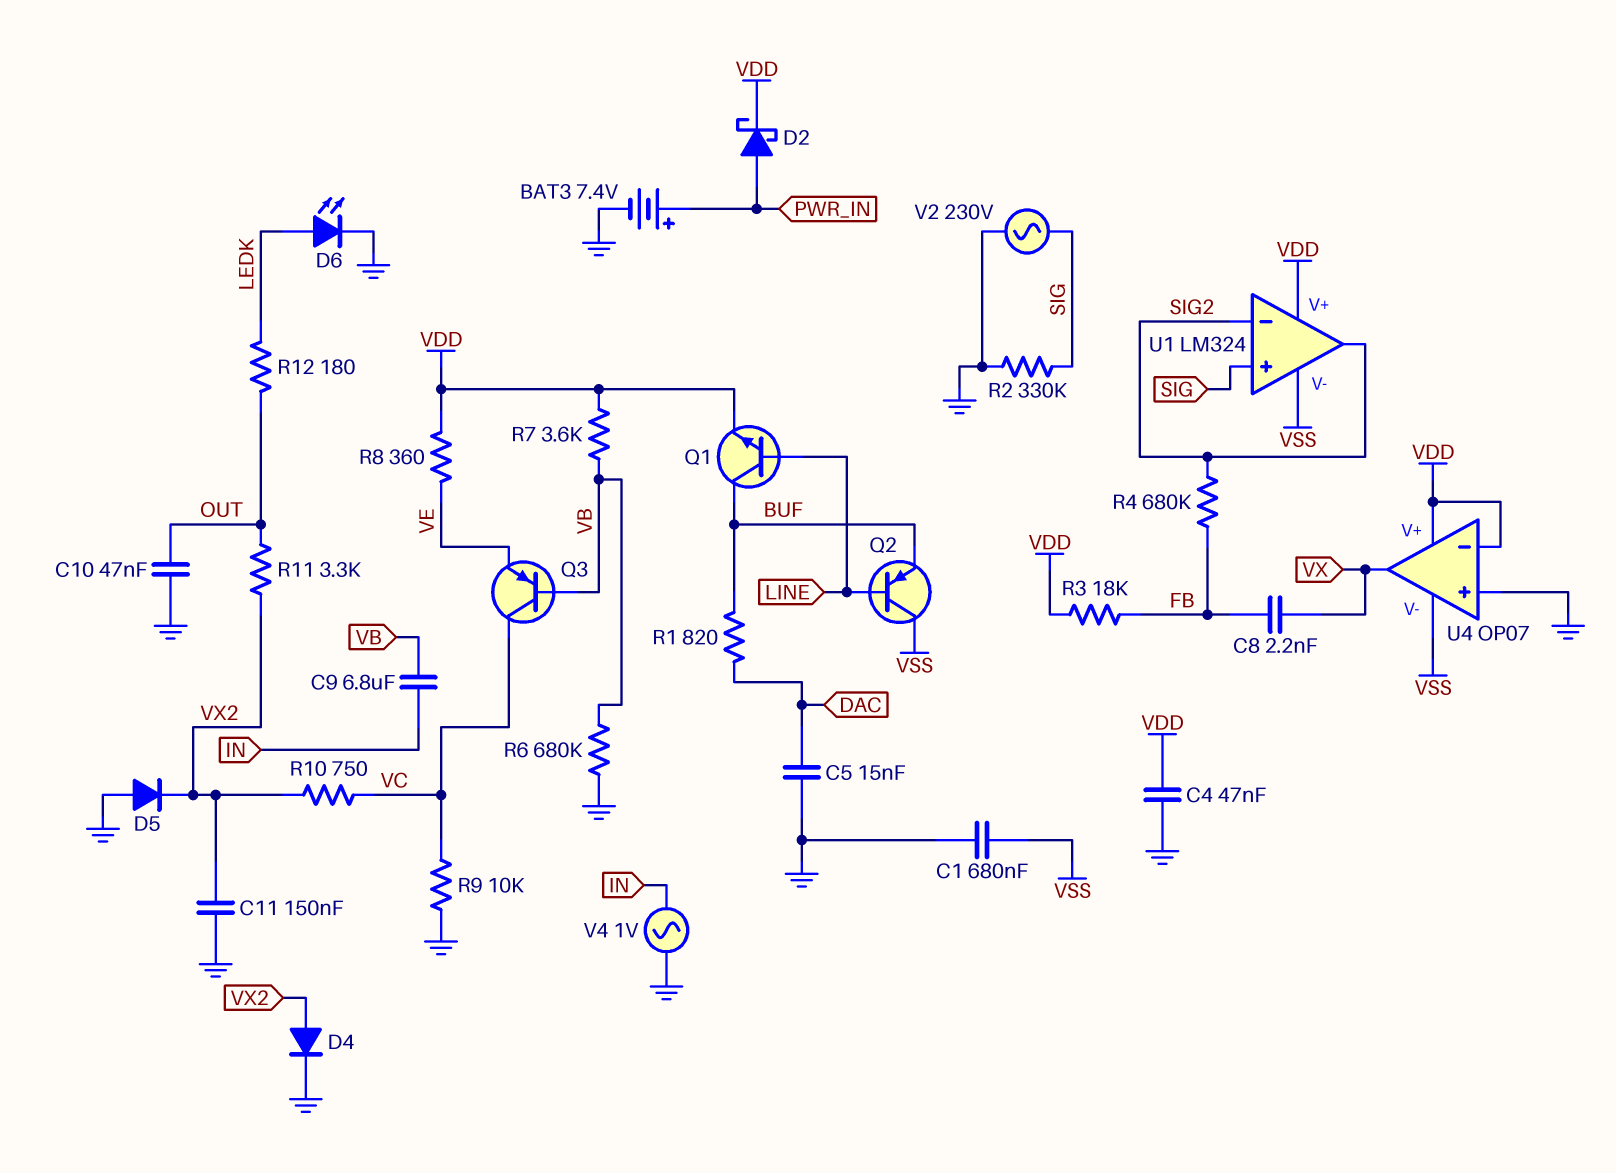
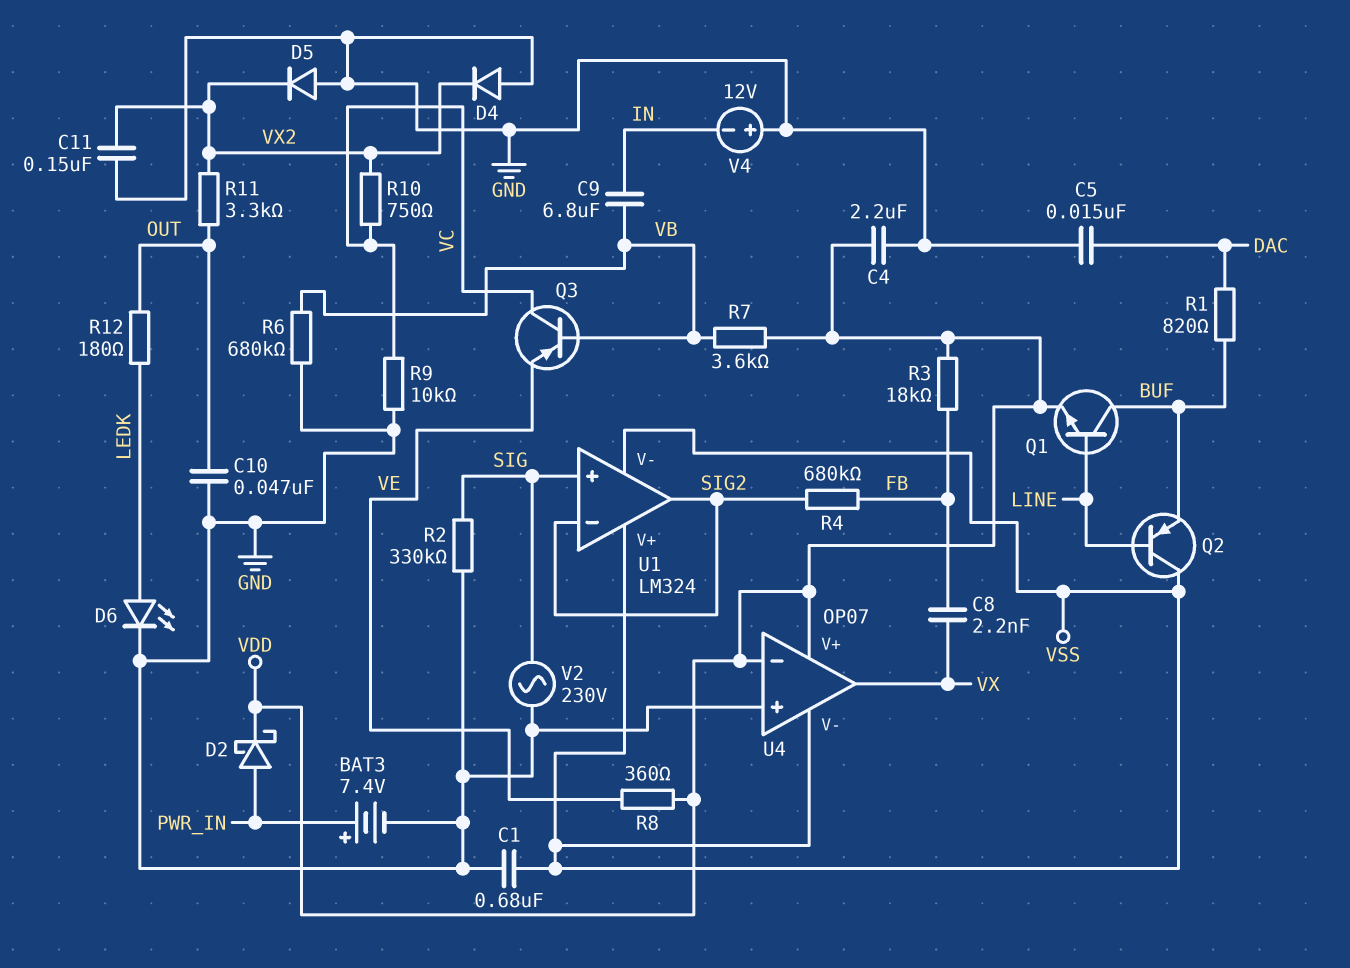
C4: 47nF (GND, VDD) -> 2.2uF (GND, VDD)
D4: diode (A VX2, K GND) -> diode (A GND, K VX2)
U1 pin V+: VDD -> VSS
V4: AC 1V (GND, IN) -> 12V (plus GND, minus IN)

